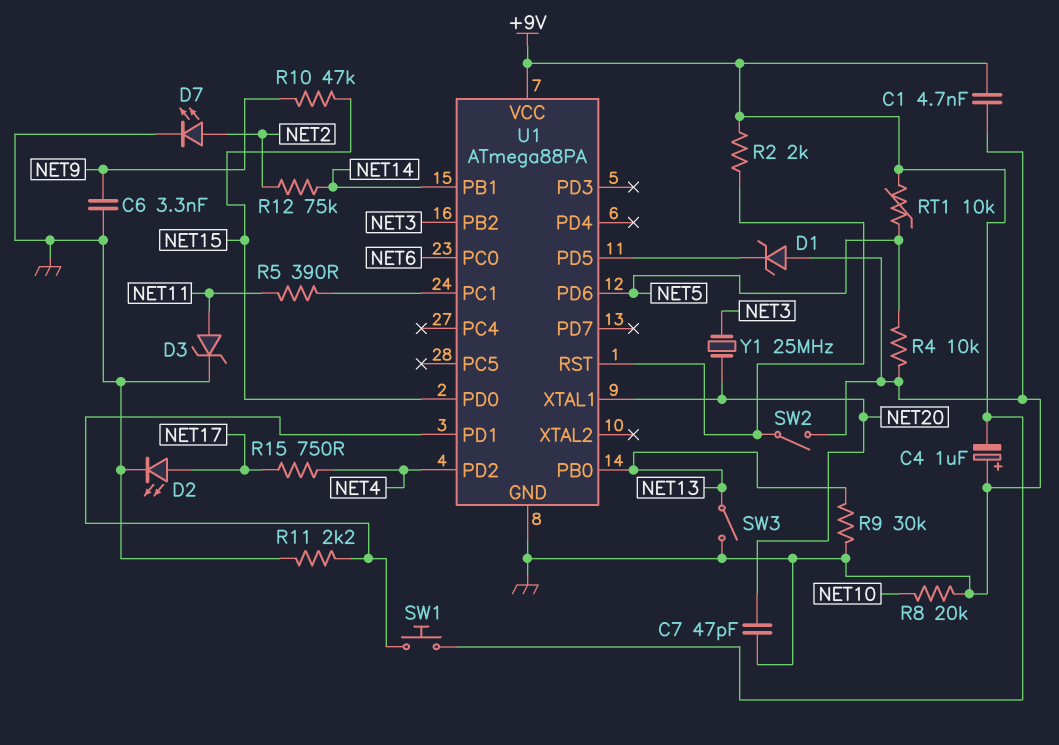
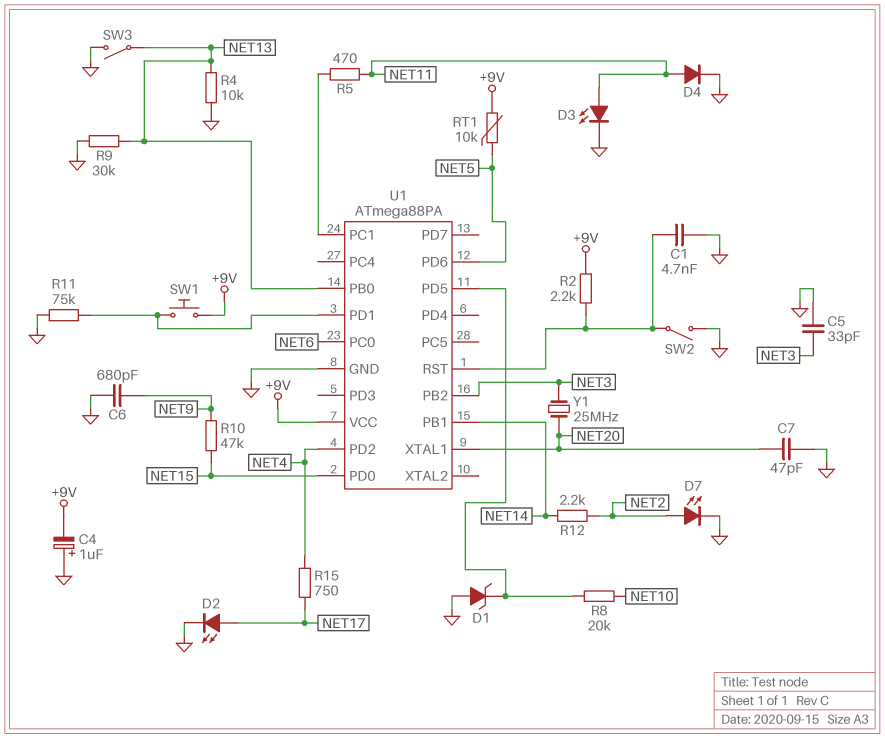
C1: 4.7nF (+9V, GND) -> 4.7nF (GND, U1/RST)
C5: none -> 33pF (GND, NET3)
C6: 3.3nF (GND, NET9) -> 680pF (GND, NET9)
D3: zener (A NET11, K GND) -> LED (A NET11, K GND)
D4: none -> diode (A NET11, K GND)
R2: 2k (+9V, U1/RST) -> 2.2k (+9V, U1/RST)
R4: 10k (GND, NET5) -> 10k (GND, NET13)
R5: 390 (NET11, U1/PC1) -> 470 (NET11, U1/PC1)
R8: 20k (GND, NET10) -> 20k (NET10, U1/PD5)
R11: 2.2k (GND, U1/PD1) -> 75k (GND, U1/PD1)
R12: 75k (NET2, NET14) -> 2.2k (NET2, NET14)

